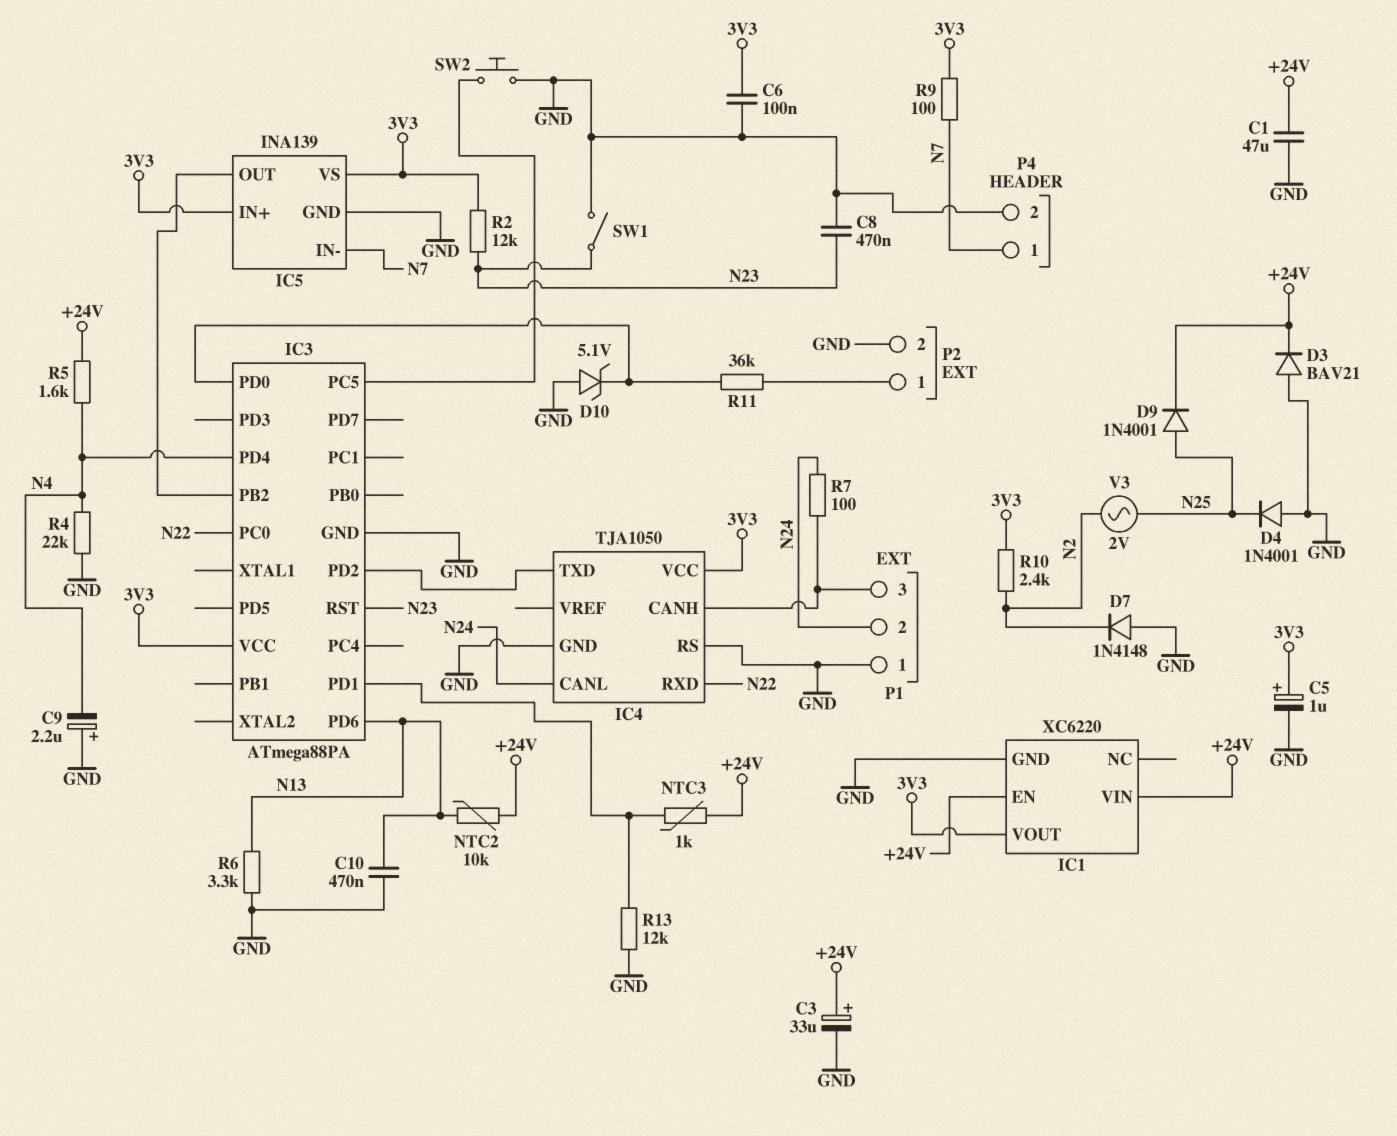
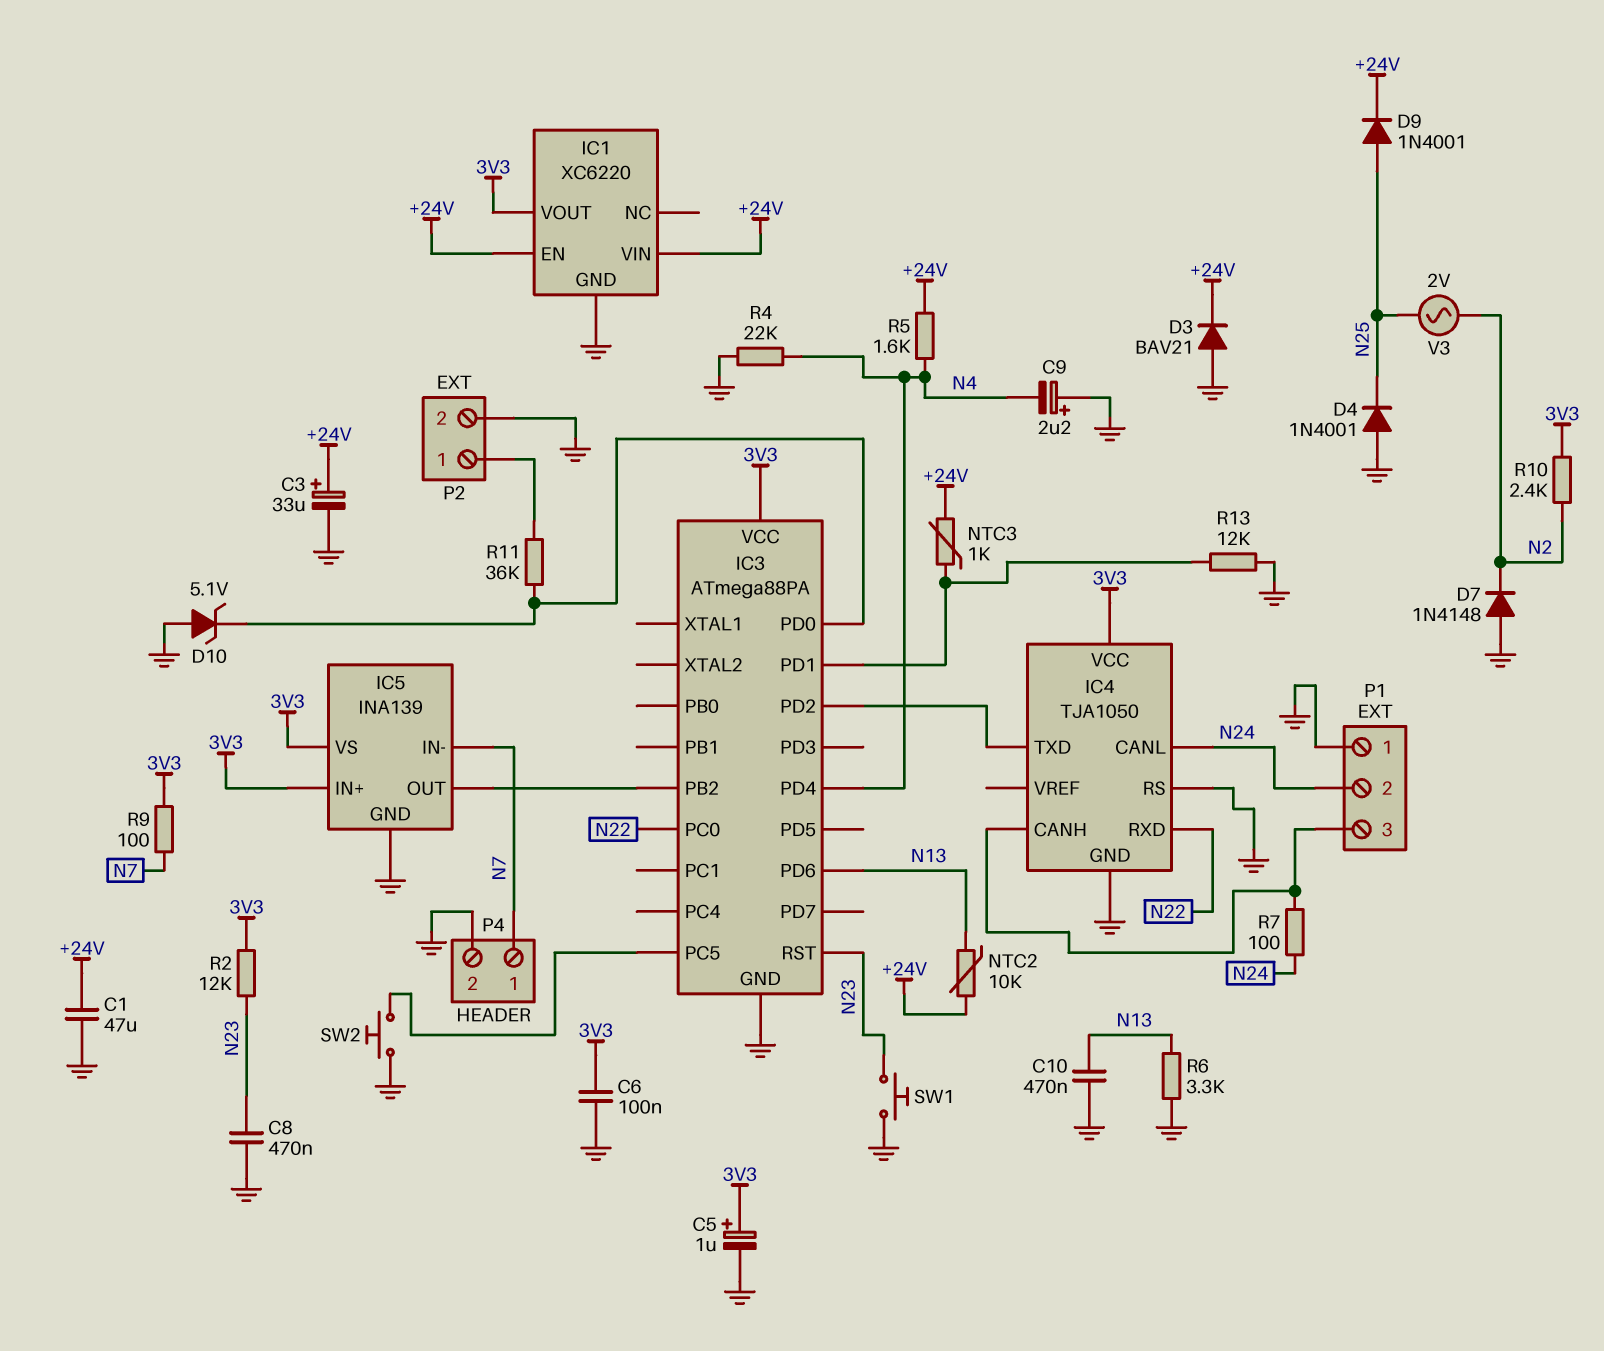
SW1: switch (GND, N23) -> button (GND, N23)

